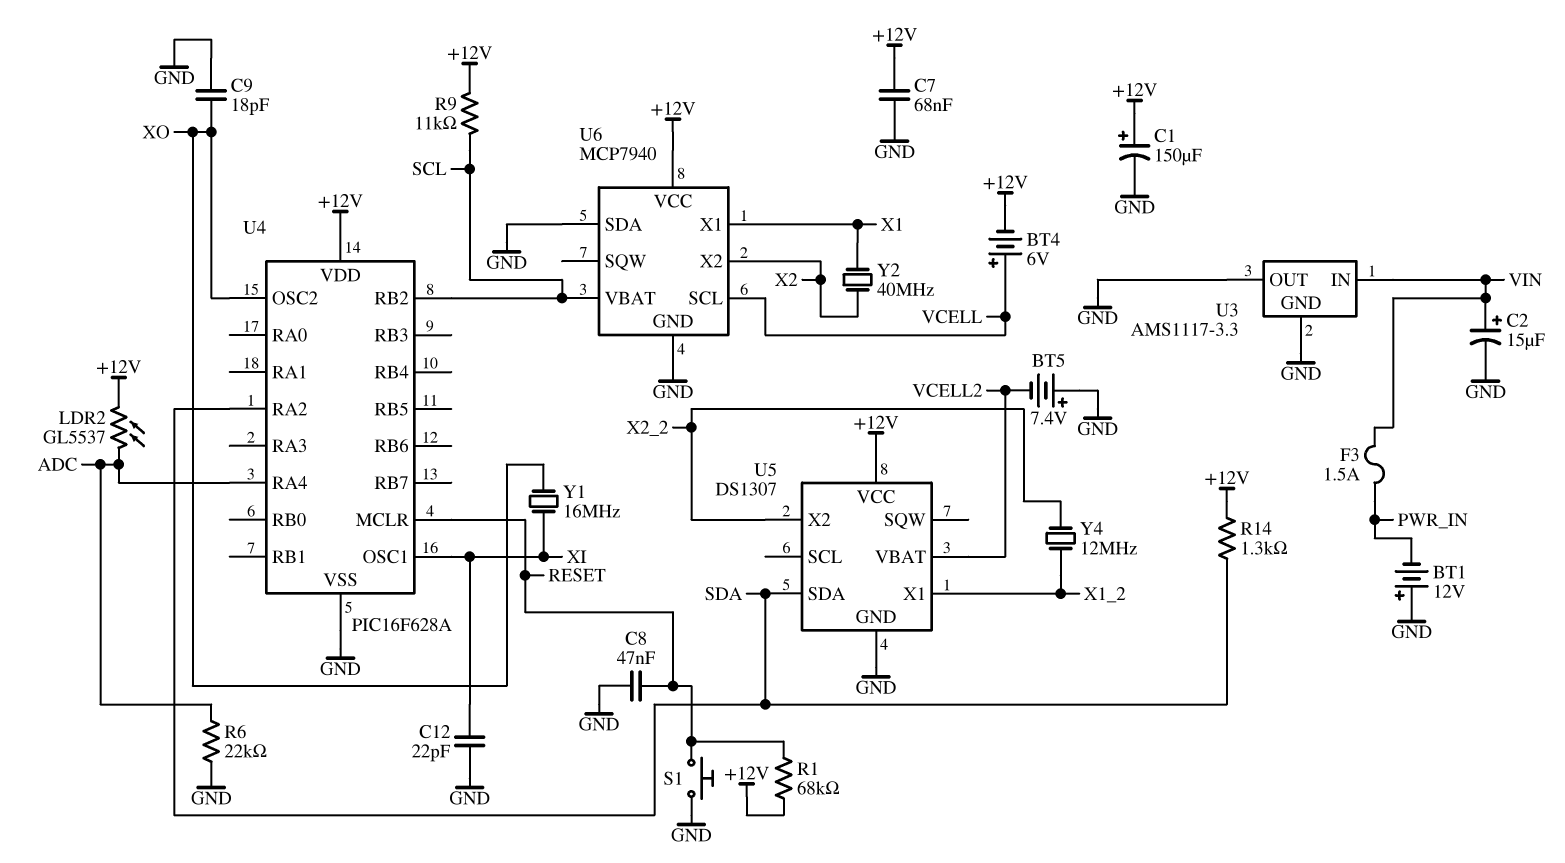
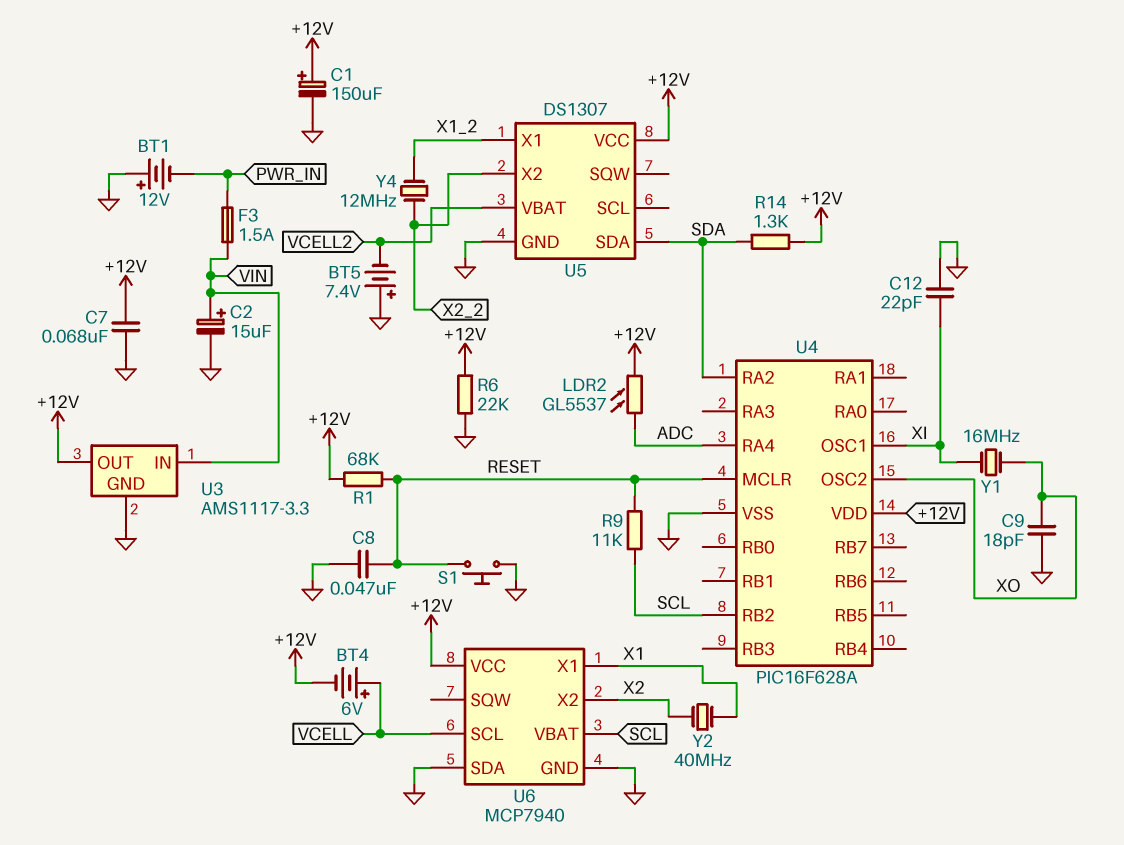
R6: 22k (ADC, GND) -> 22k (+12V, GND)
R9: 11k (+12V, SCL) -> 11k (RESET, SCL)
U3 pin OUT: GND -> +12V

